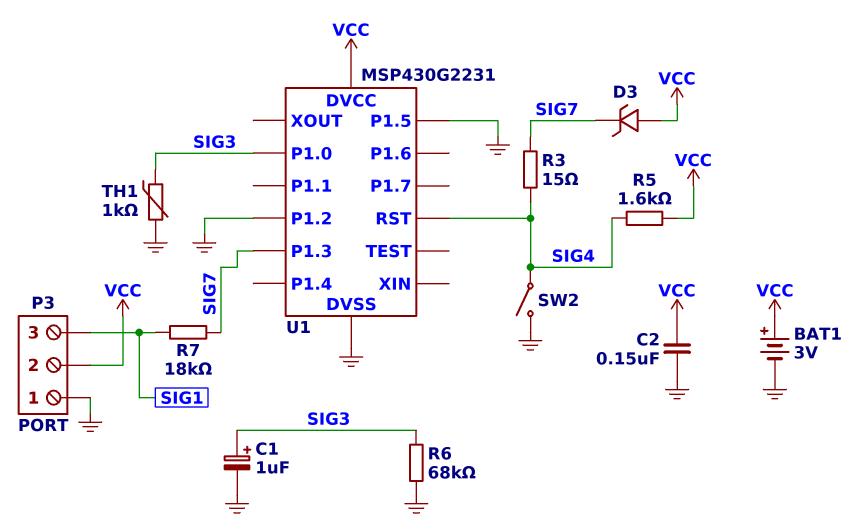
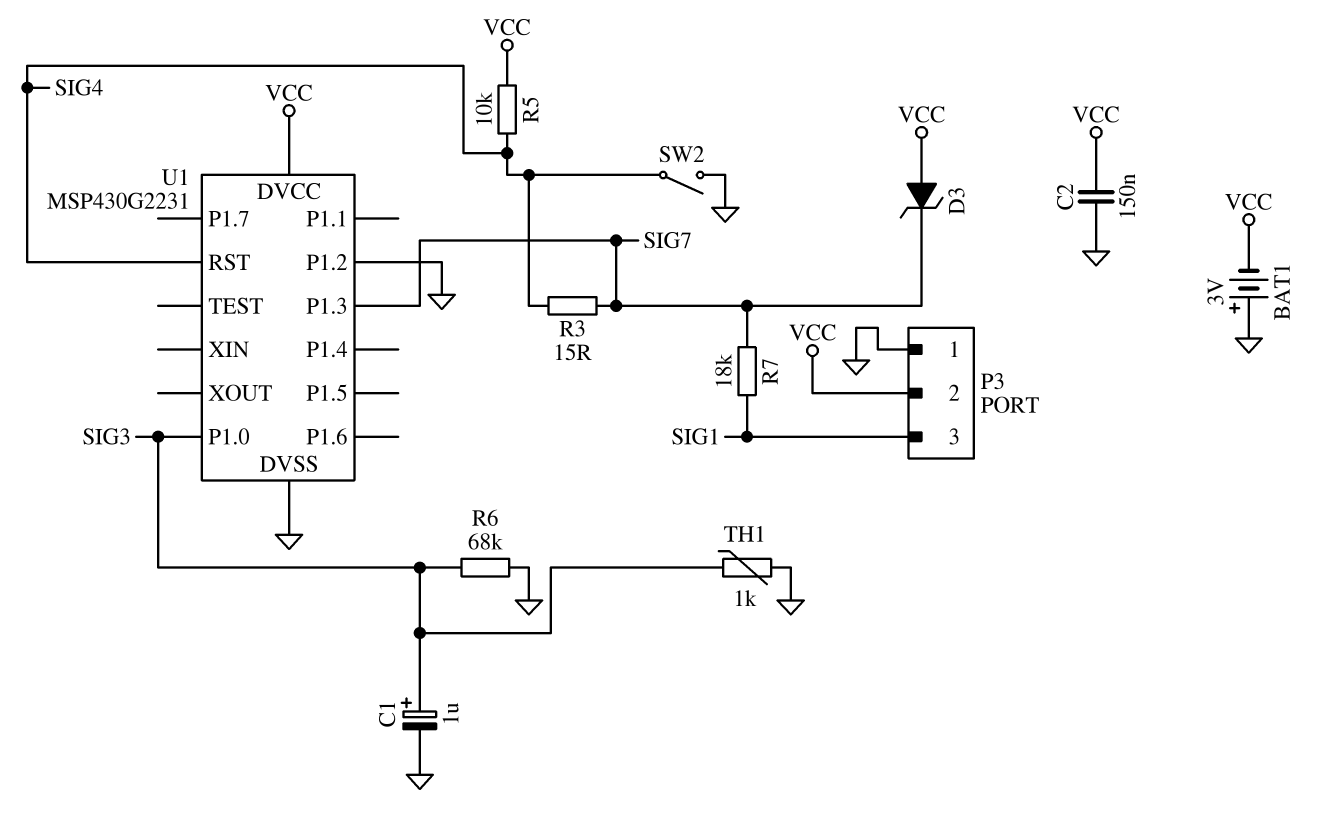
BAT1: 3V (plus VCC, minus GND) -> 3V (plus GND, minus VCC)
R5: 1.6k (SIG4, VCC) -> 10k (SIG4, VCC)
U1 pin P1.5: GND -> none

